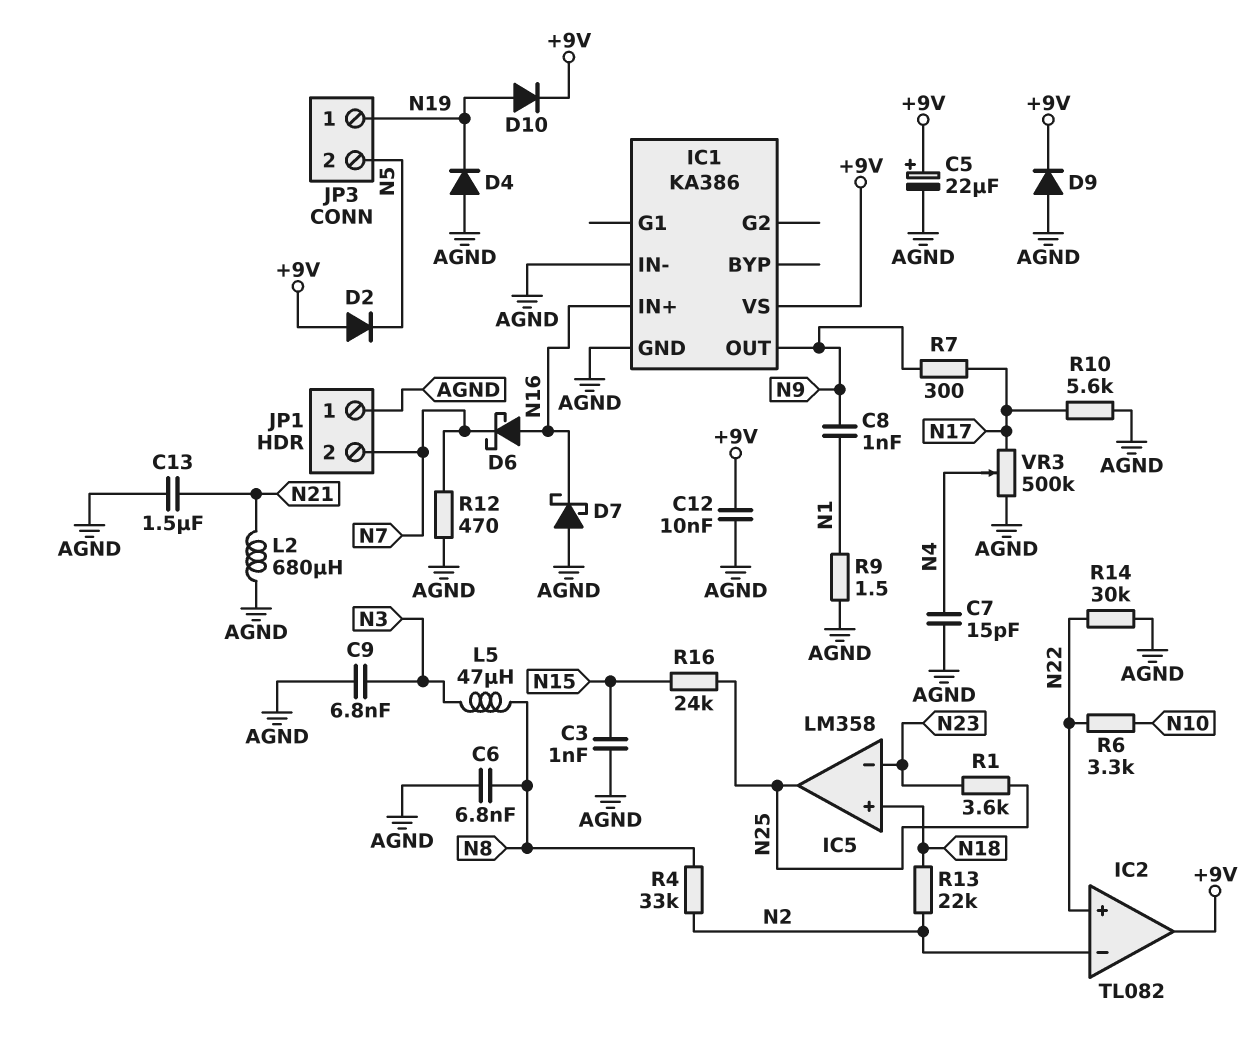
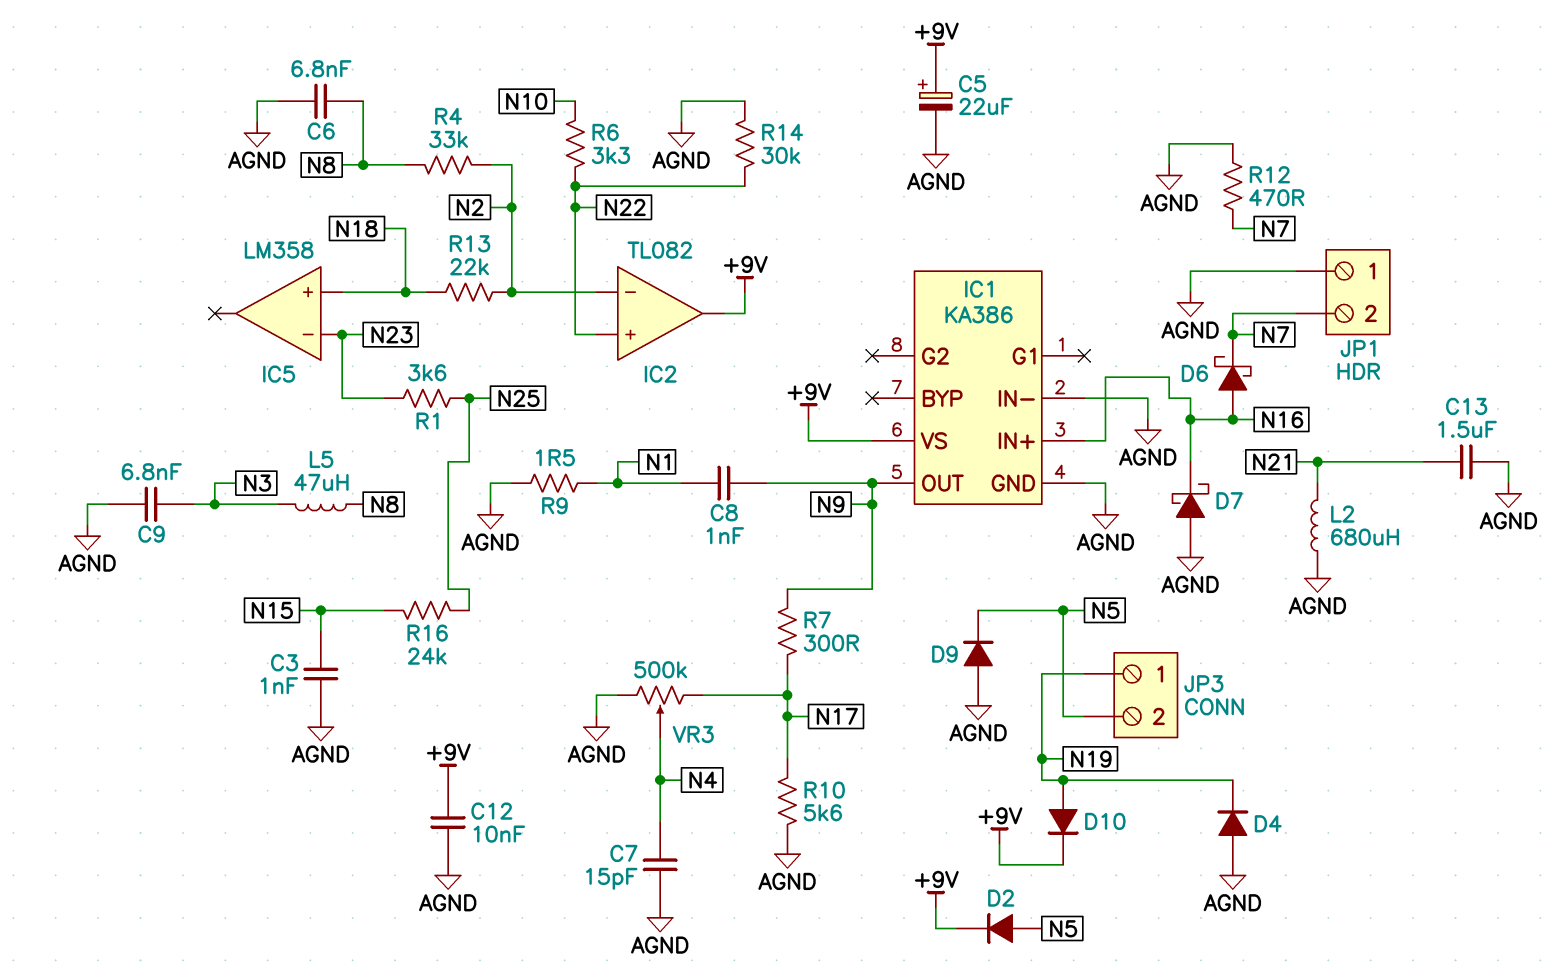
D2: diode (A +9V, K N5) -> diode (A N5, K +9V)
D9: diode (A AGND, K +9V) -> diode (A AGND, K N5)
IC5 pin out: N25 -> none

